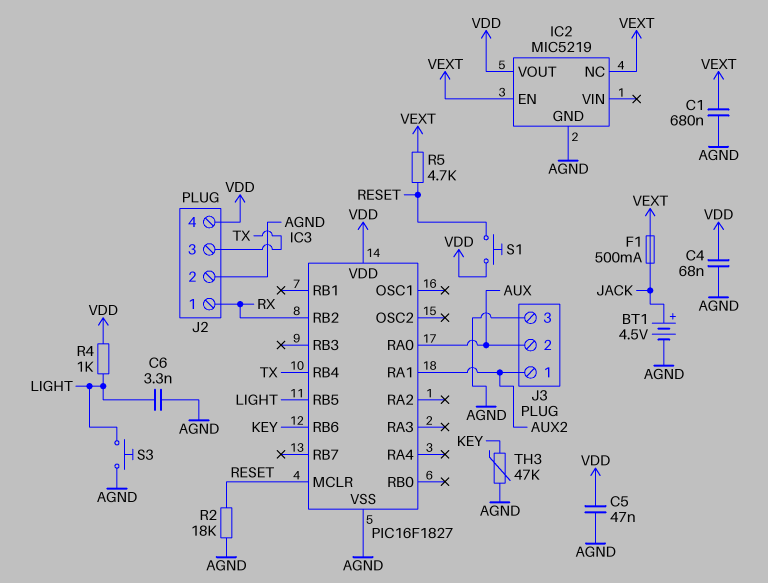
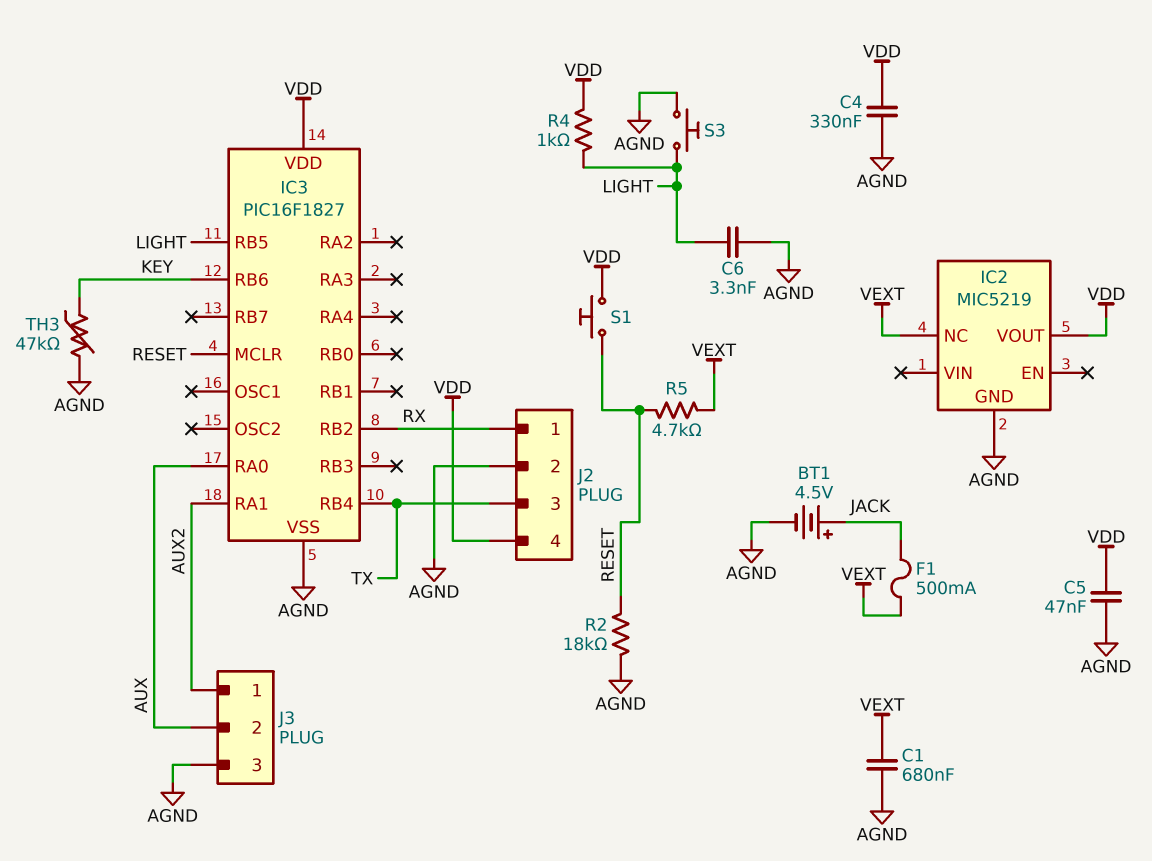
C4: 68nF (AGND, VDD) -> 330nF (AGND, VDD)
IC2 pin EN: VEXT -> none

